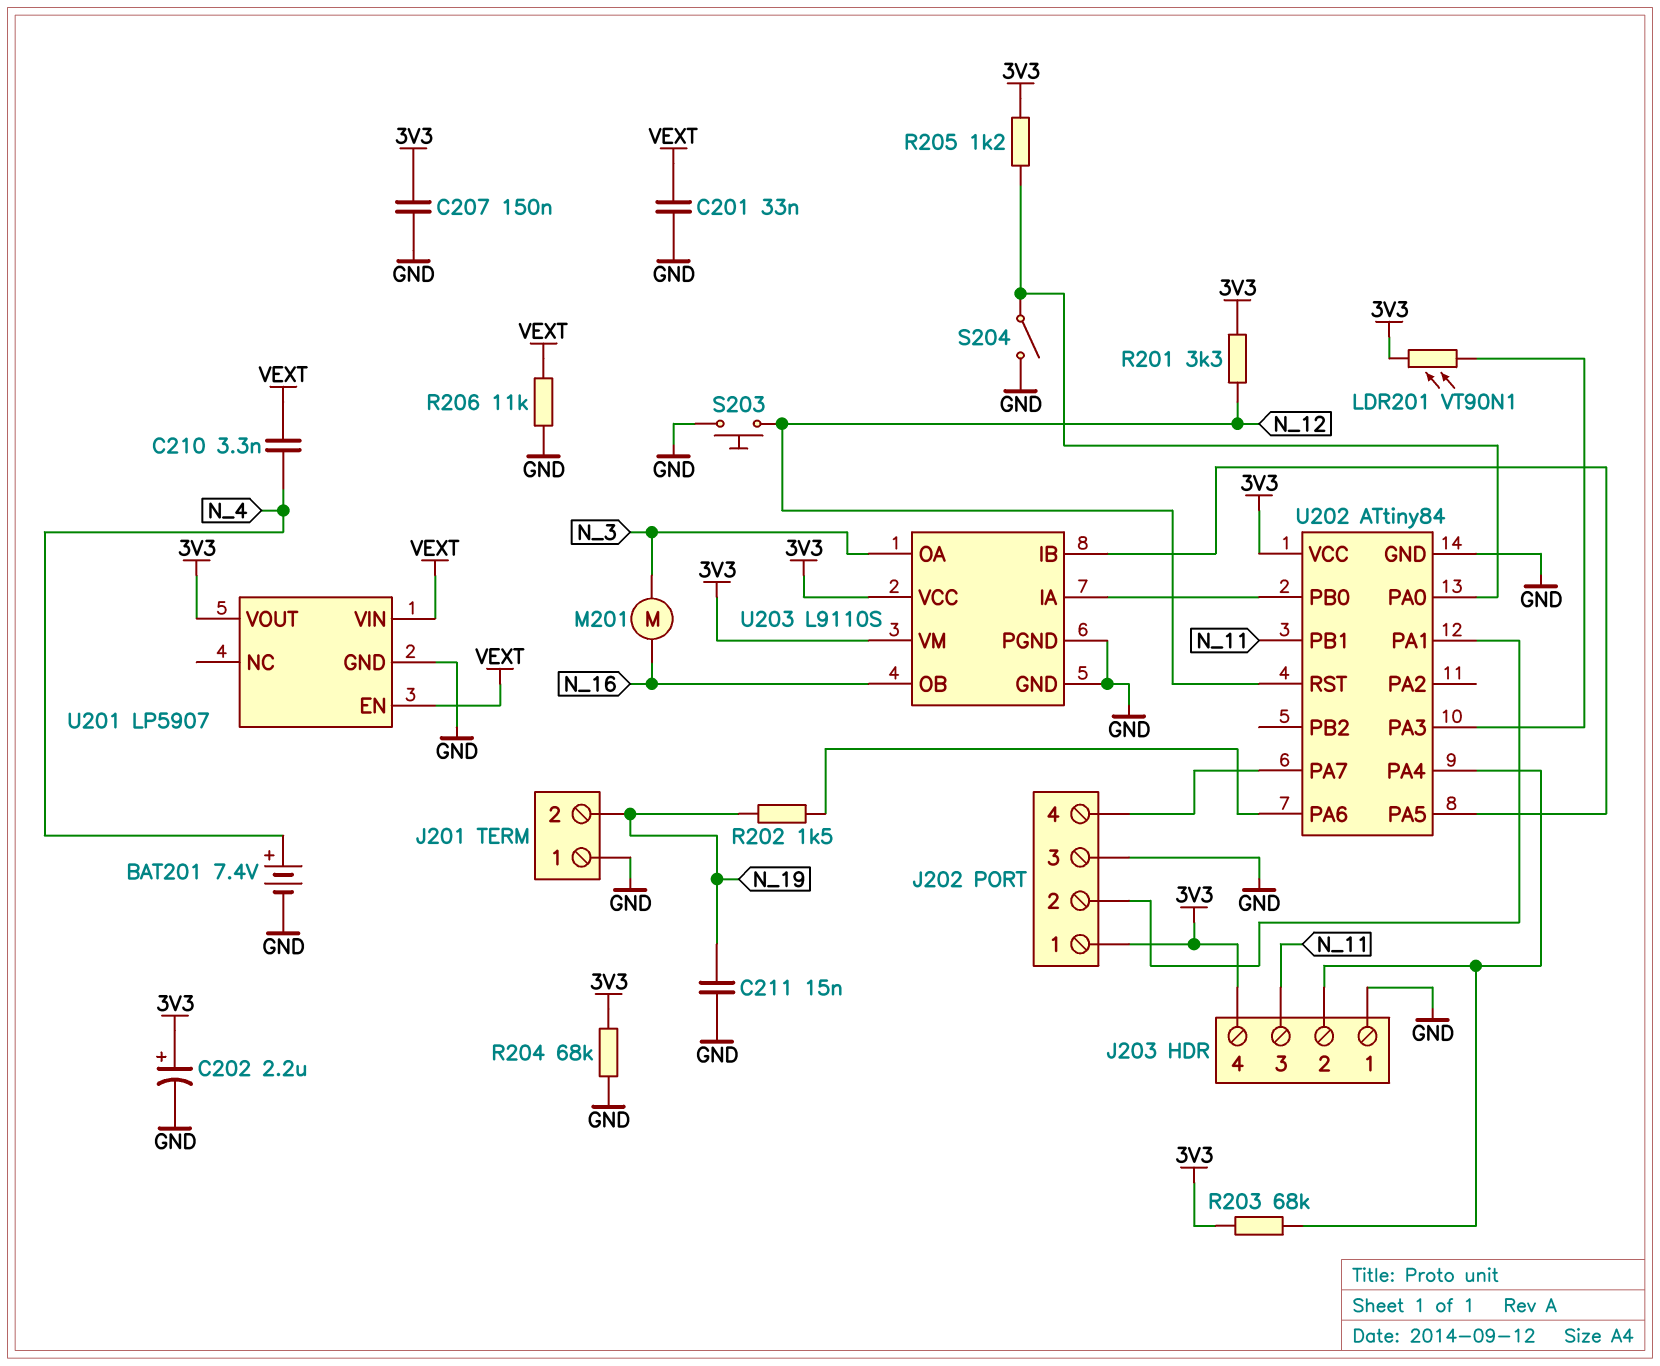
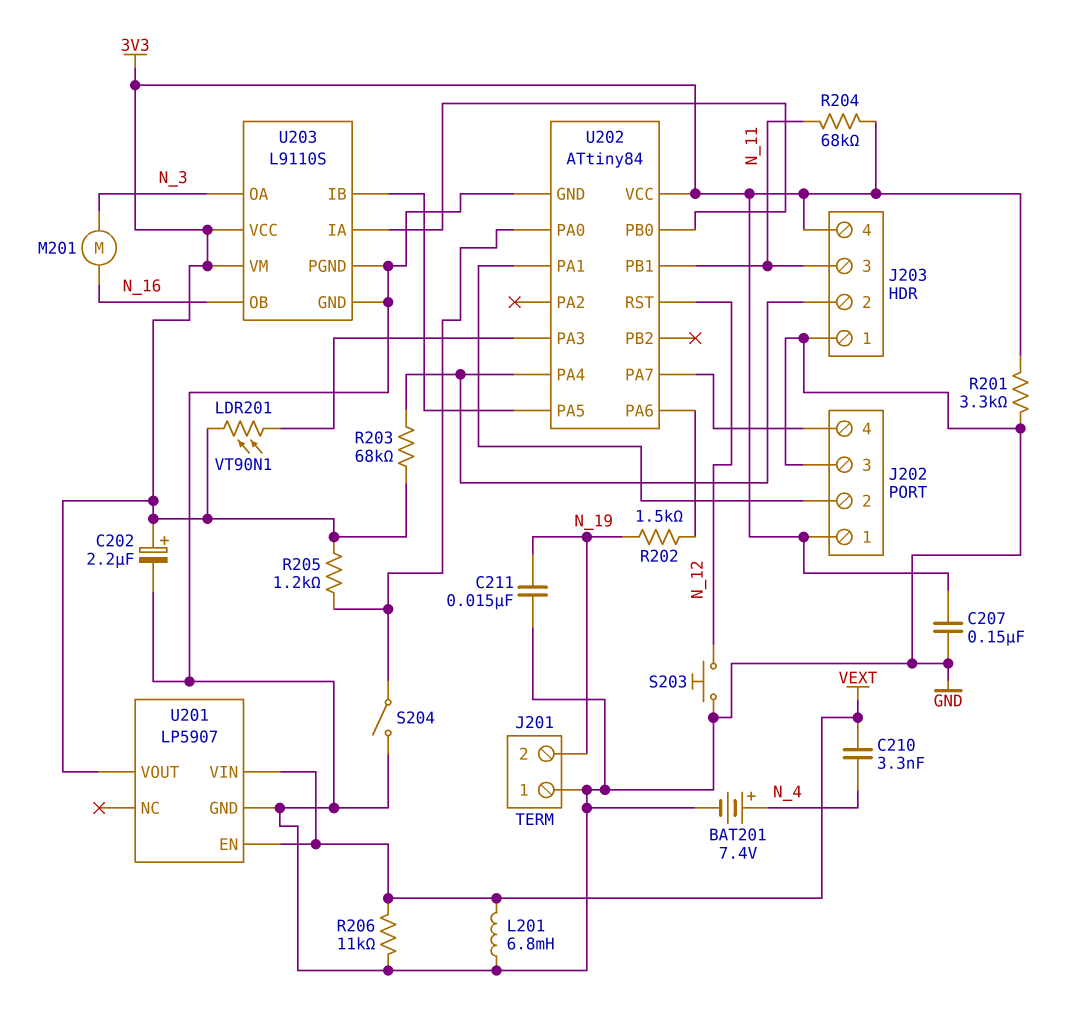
C201: 33nF (GND, VEXT) -> none
L201: none -> 6.8mH (GND, VEXT)
R201: 3.3k (3V3, N_12) -> 3.3k (3V3, GND)
R204: 68k (3V3, GND) -> 68k (3V3, N_11)

